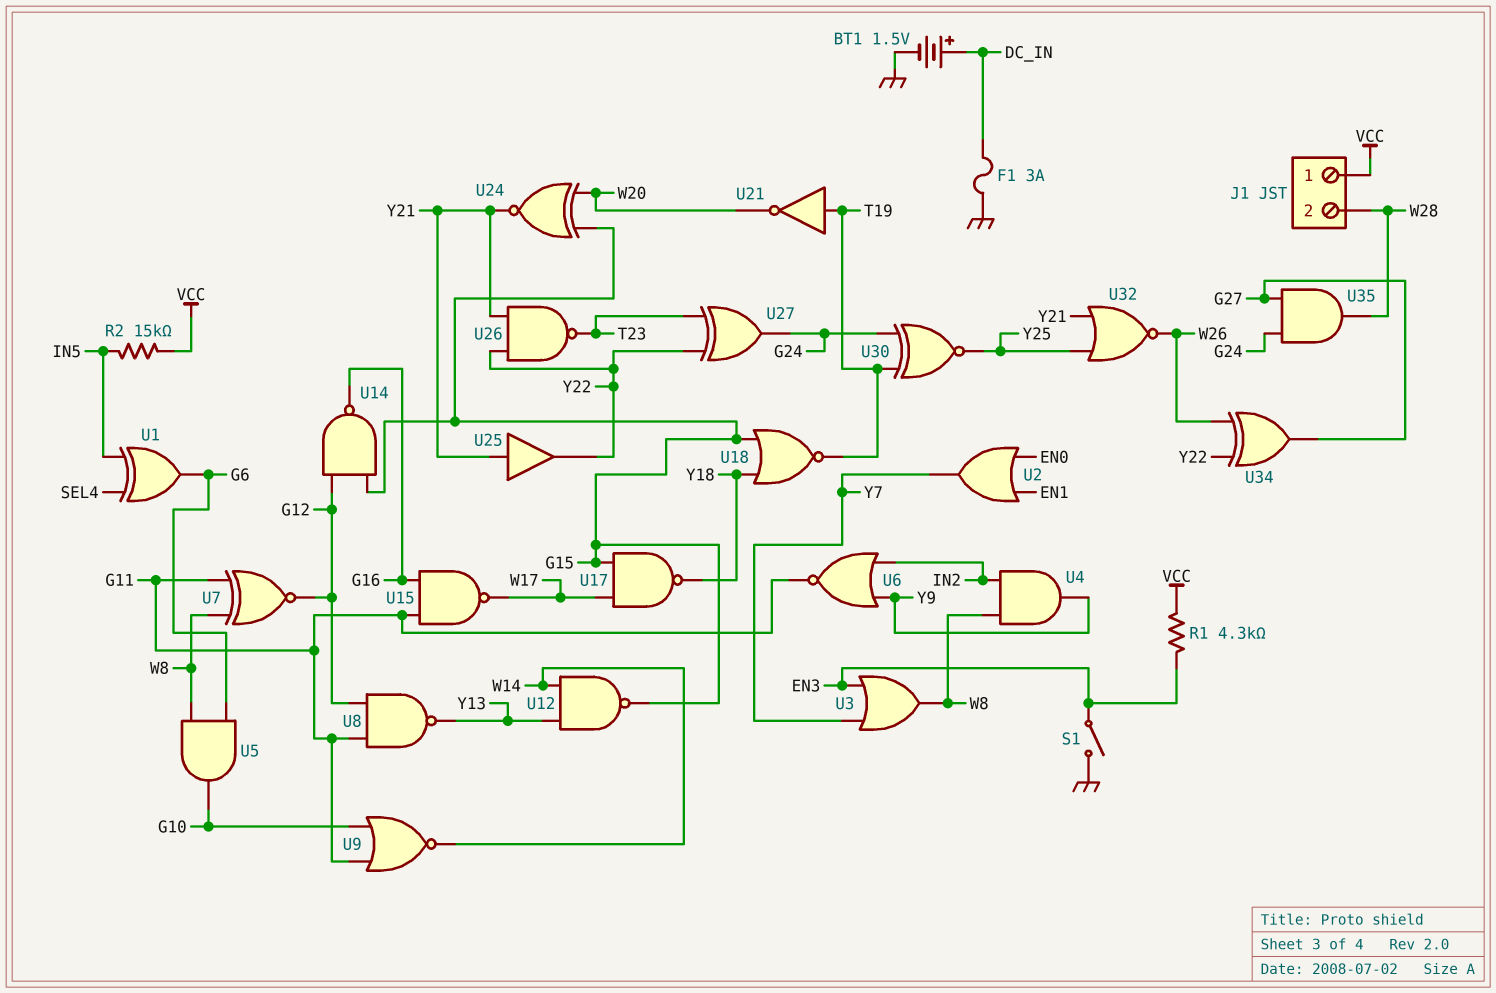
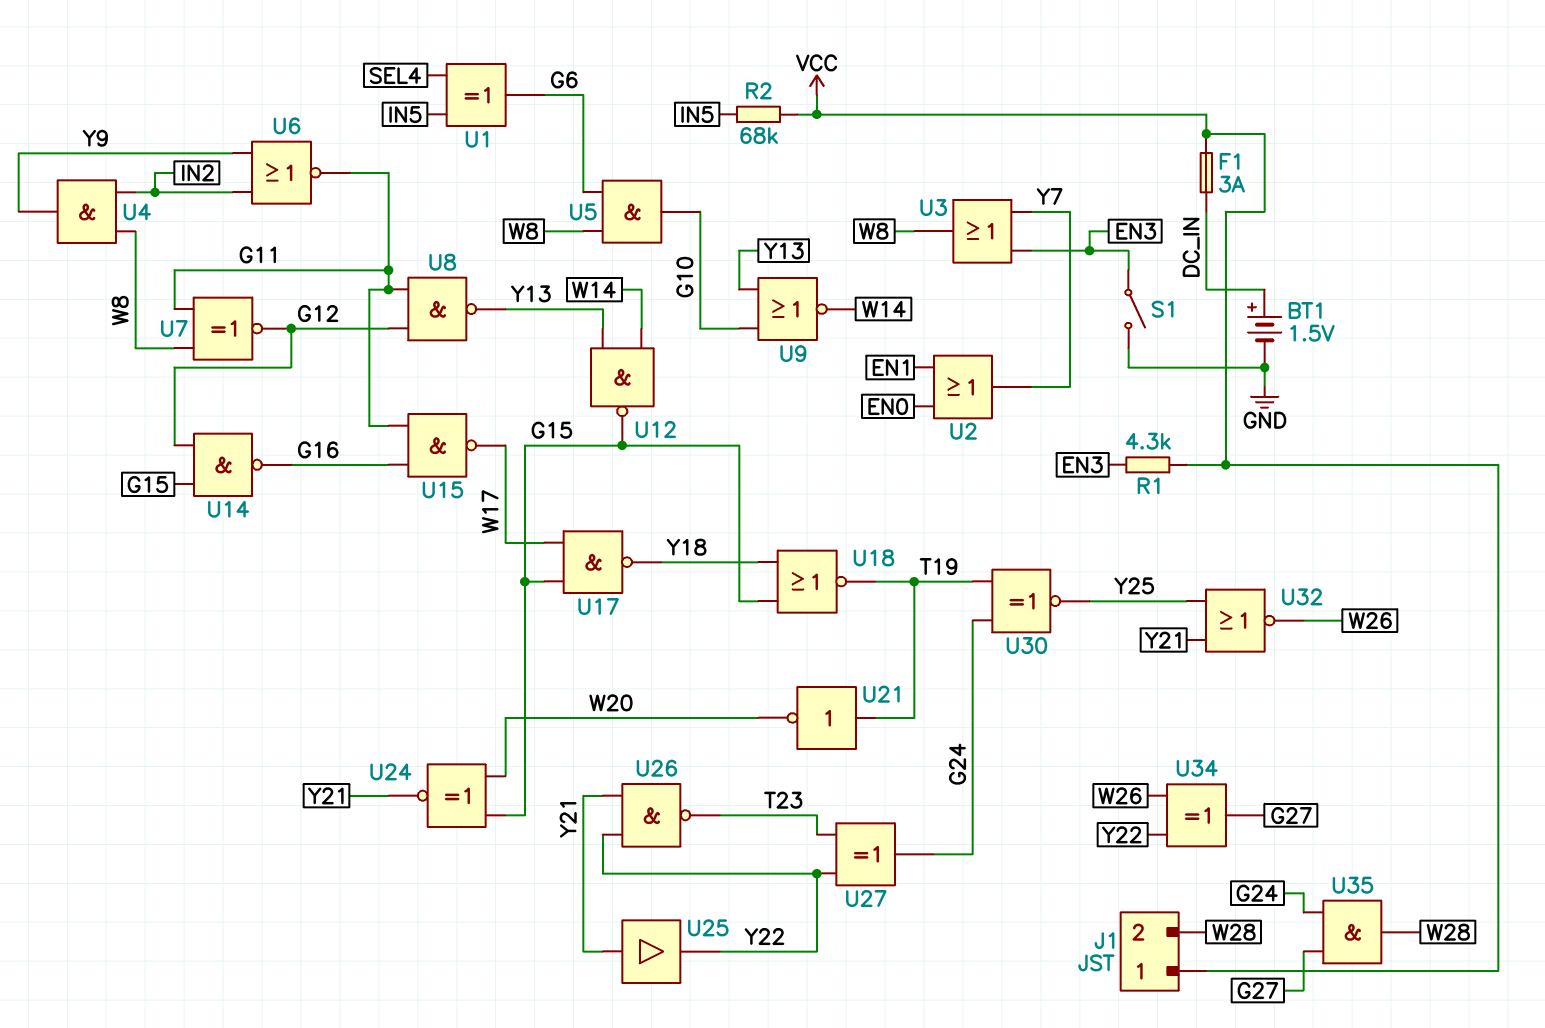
F1: 3A (DC_IN, GND) -> 3A (DC_IN, VCC)
R2: 15k (IN5, VCC) -> 68k (IN5, VCC)
U9: NOR (in G10, in G11, out W14) -> NOR (in G10, in Y13, out W14)

